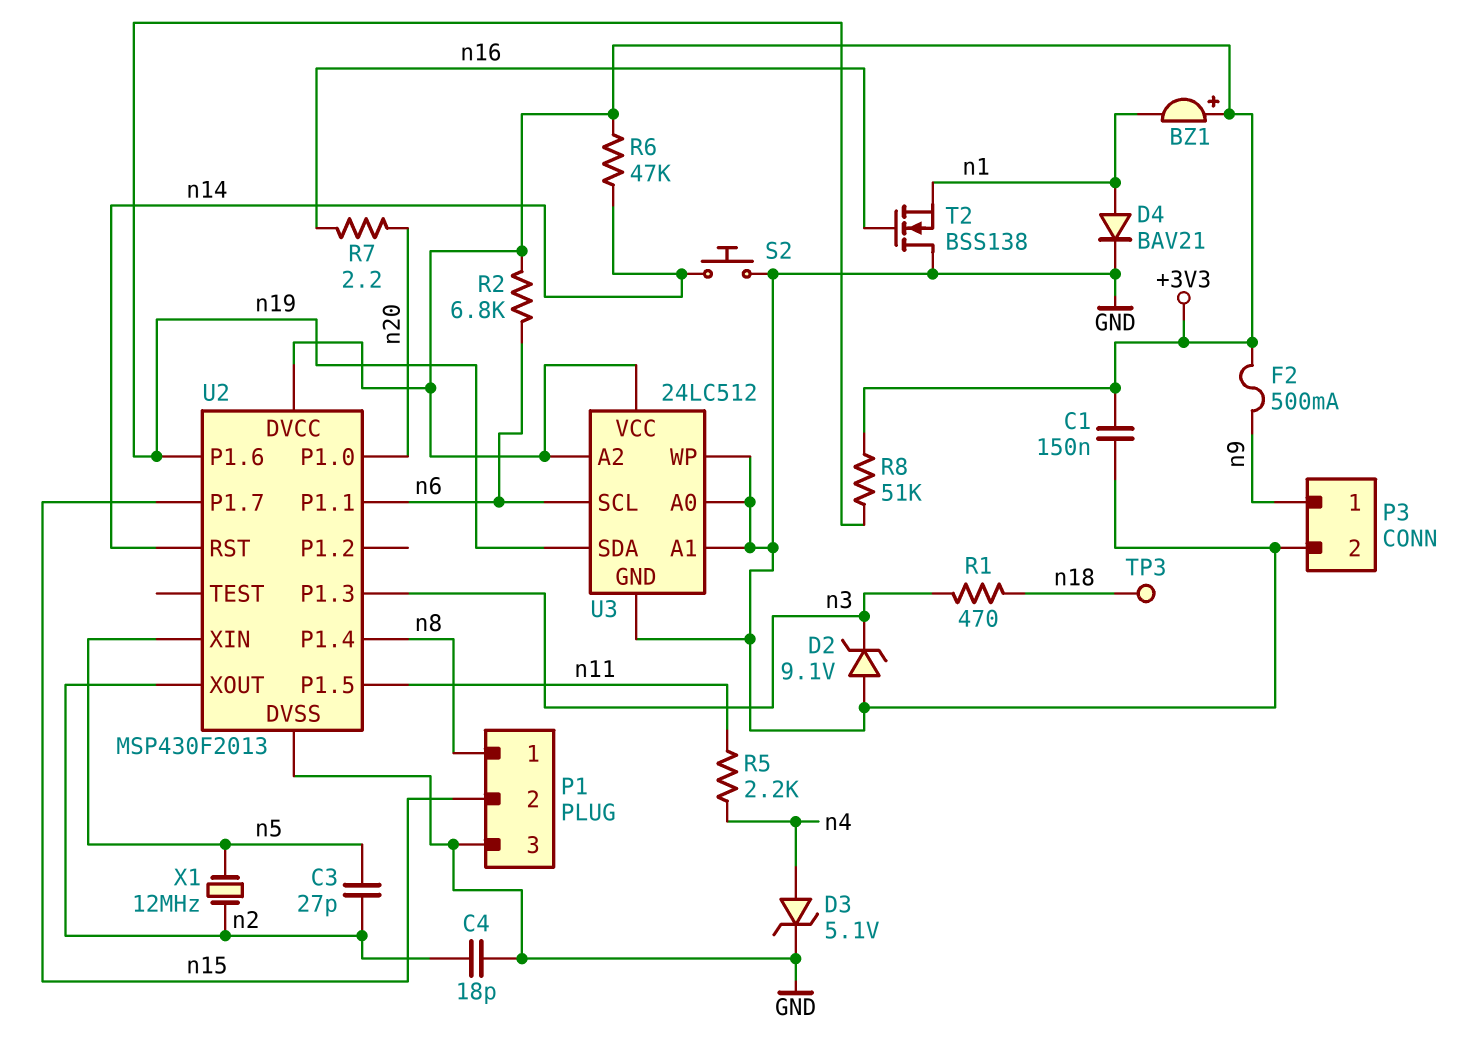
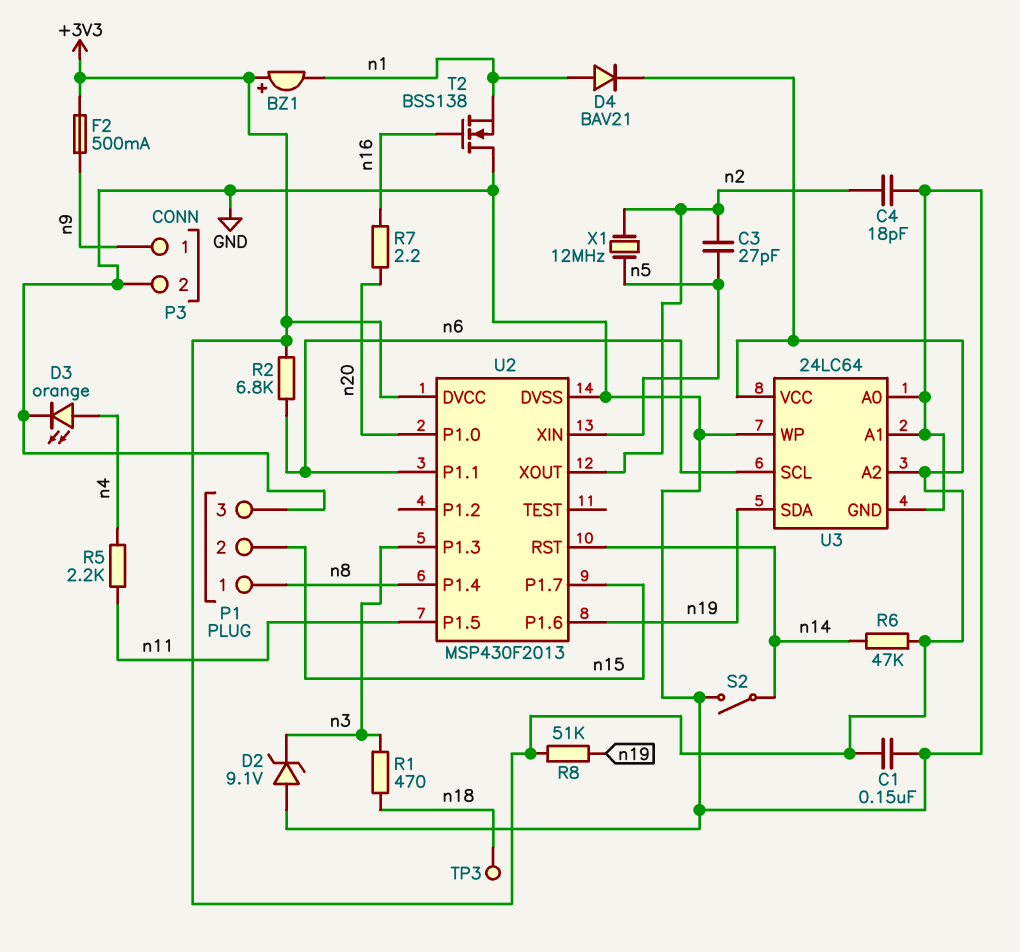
D3: zener 5.1V (A n4, K GND) -> LED orange (A n4, K GND)
D4: diode BAV21 (A n1, K GND) -> diode BAV21 (A n1, K +3V3)
S2: button (GND, n14) -> switch (GND, n14)
U3: 24LC512 -> 24LC64

